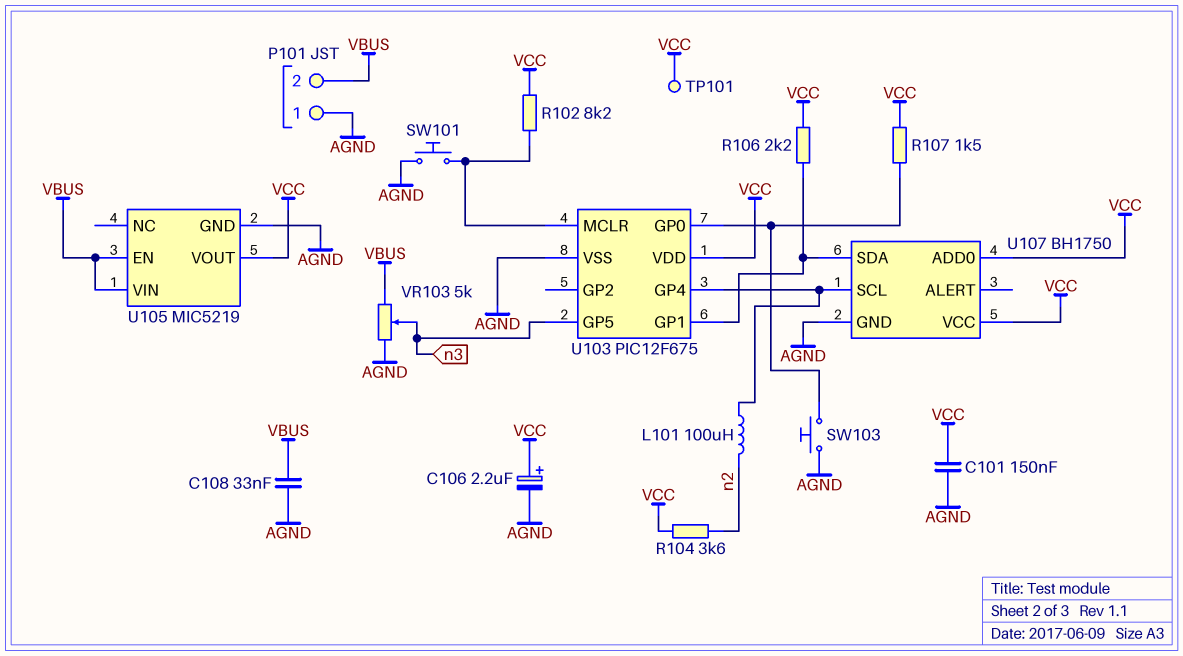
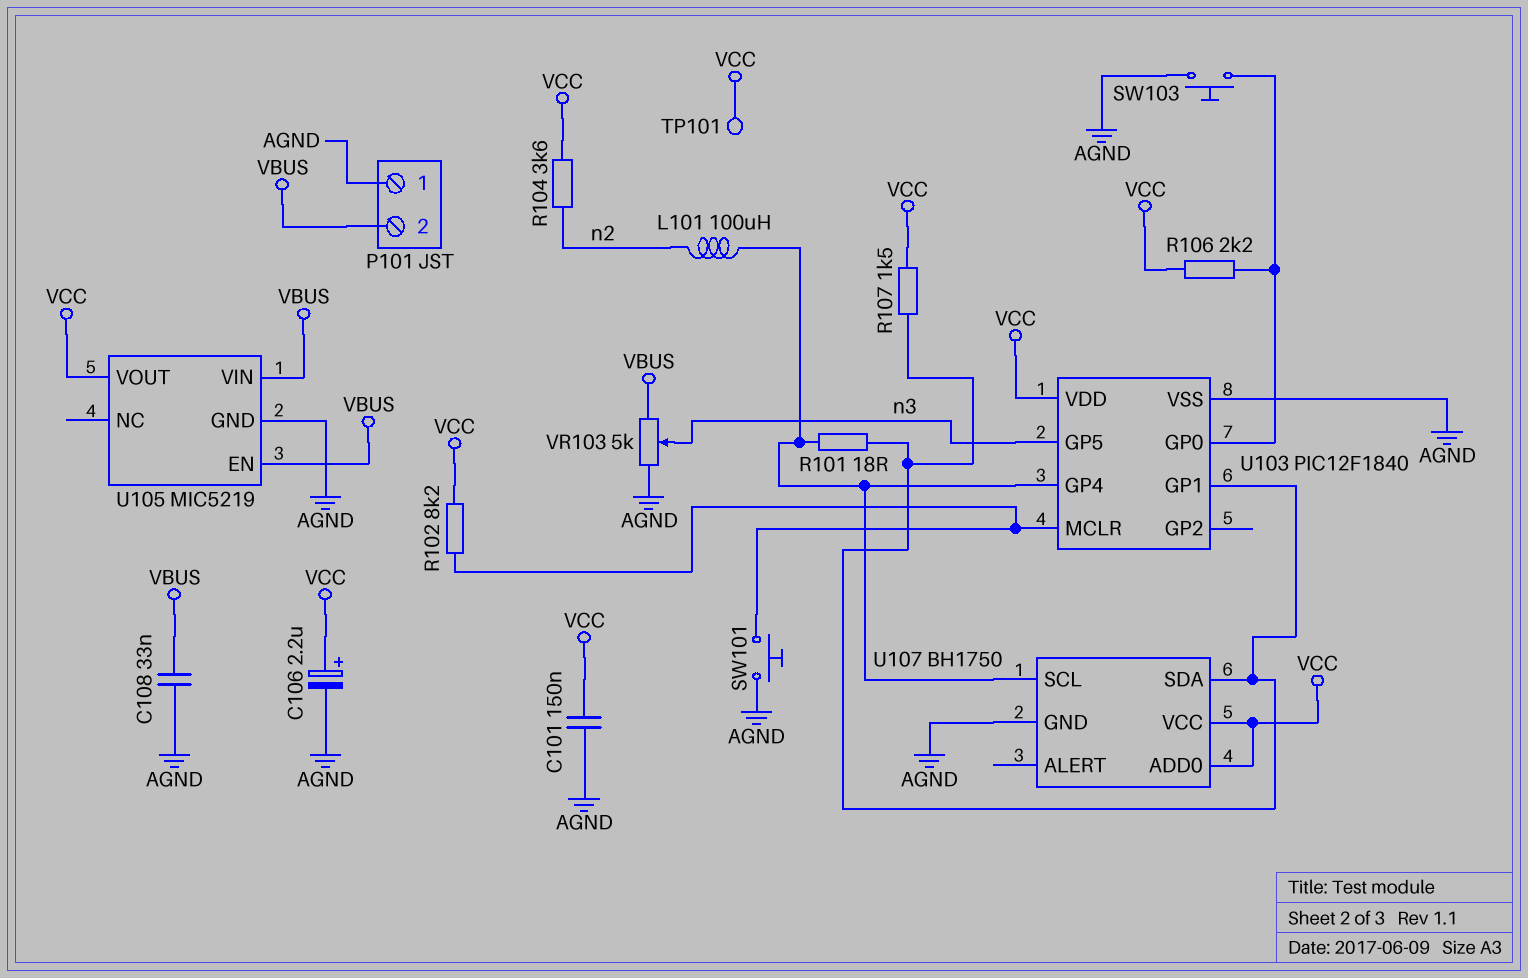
R101: none -> 18 (U103/GP1, U103/GP4)
R106: 2.2k (U103/GP1, VCC) -> 2.2k (U103/GP0, VCC)
R107: 1.5k (U103/GP0, VCC) -> 1.5k (U103/GP1, VCC)
U103: PIC12F675 -> PIC12F1840

